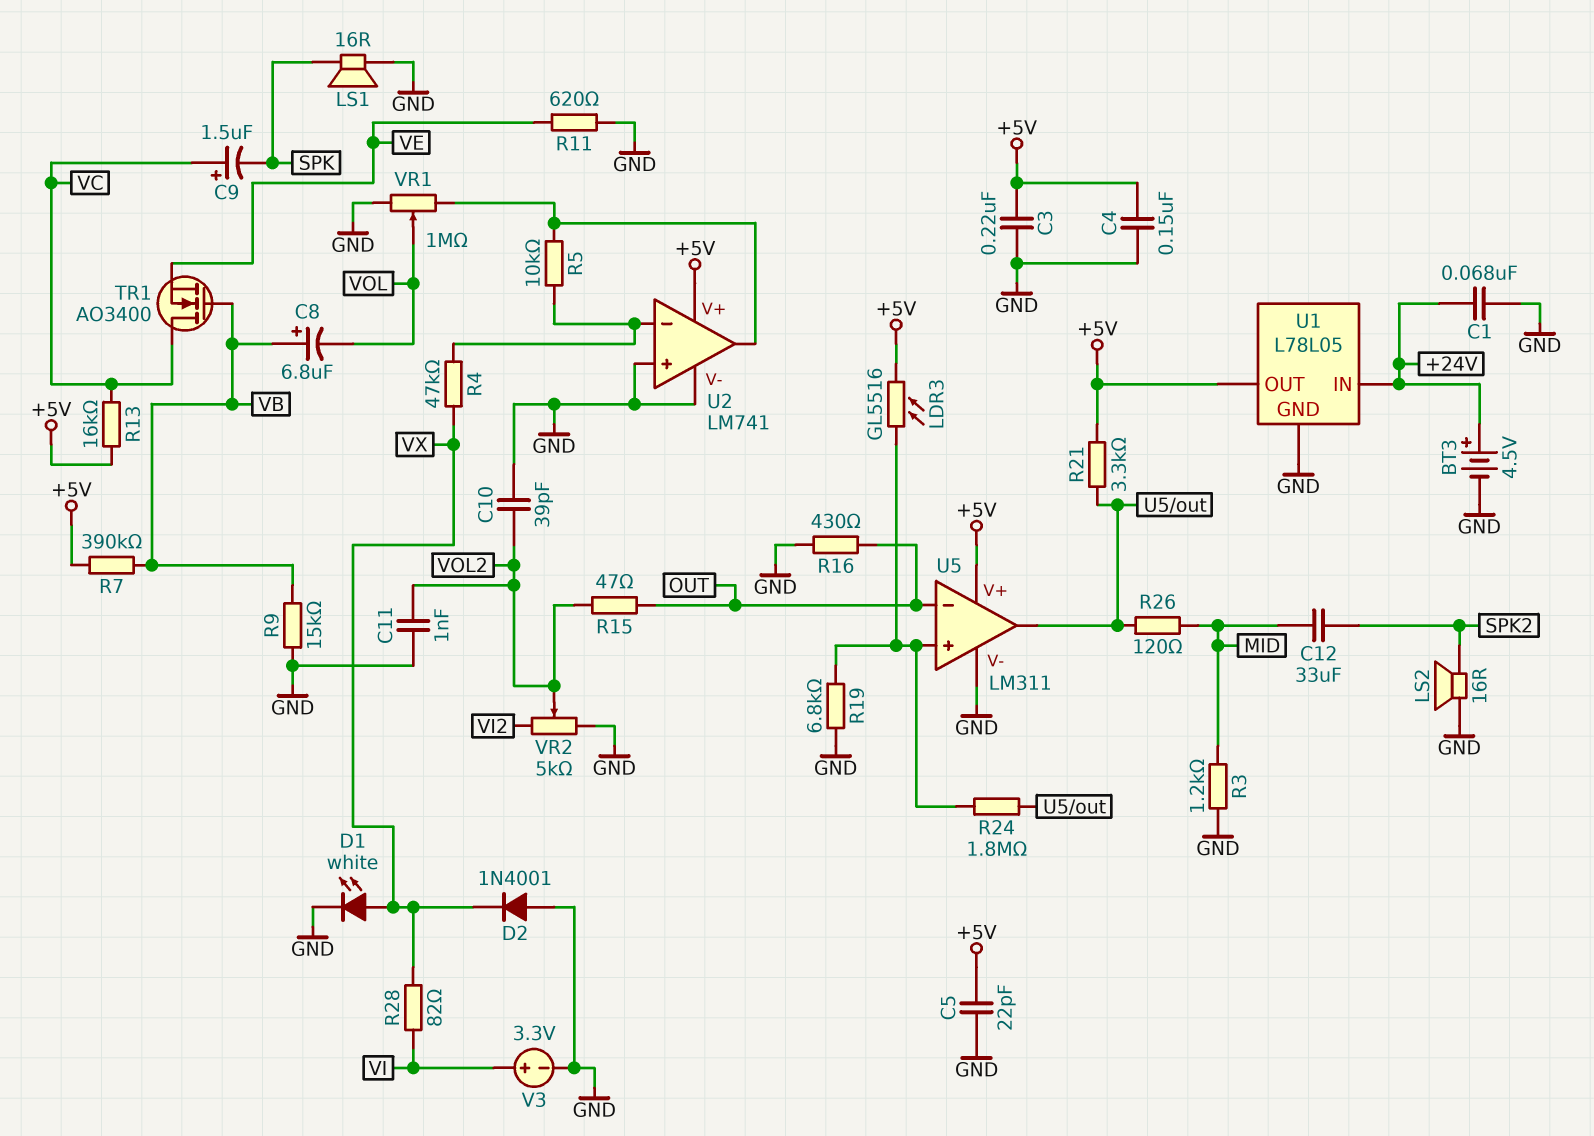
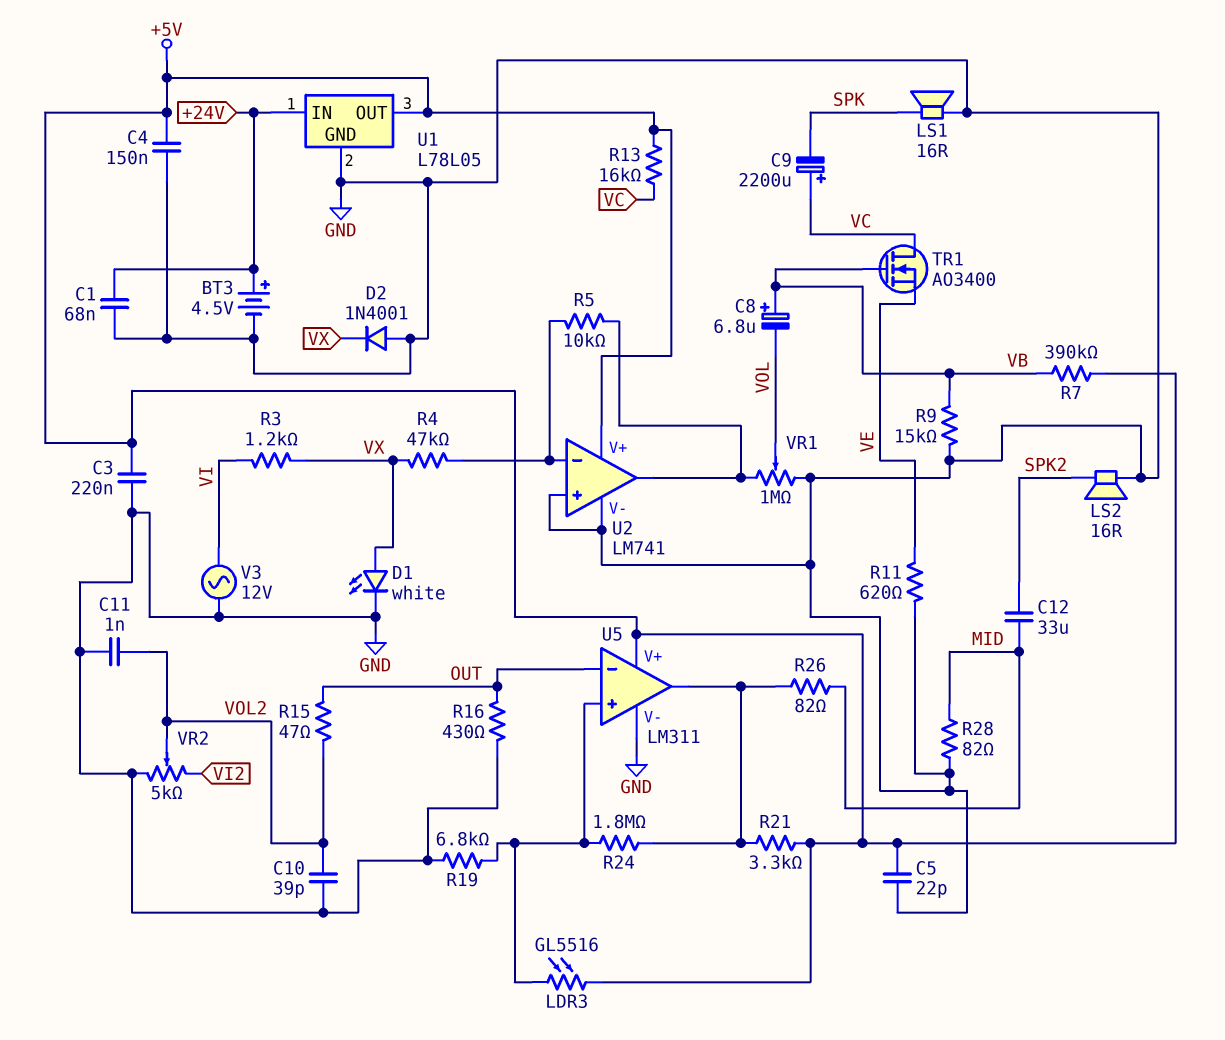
C9: 1.5uF (plus VC, minus SPK) -> 2200uF (plus VC, minus SPK)
R3: 1.2k (GND, MID) -> 1.2k (VI, VX)
R26: 120 (MID, U5/out) -> 82 (MID, U5/out)
R28: 82 (VI, VX) -> 82 (GND, MID)
V3: 3.3V (plus VI, minus GND) -> AC 12V (GND, VI)

